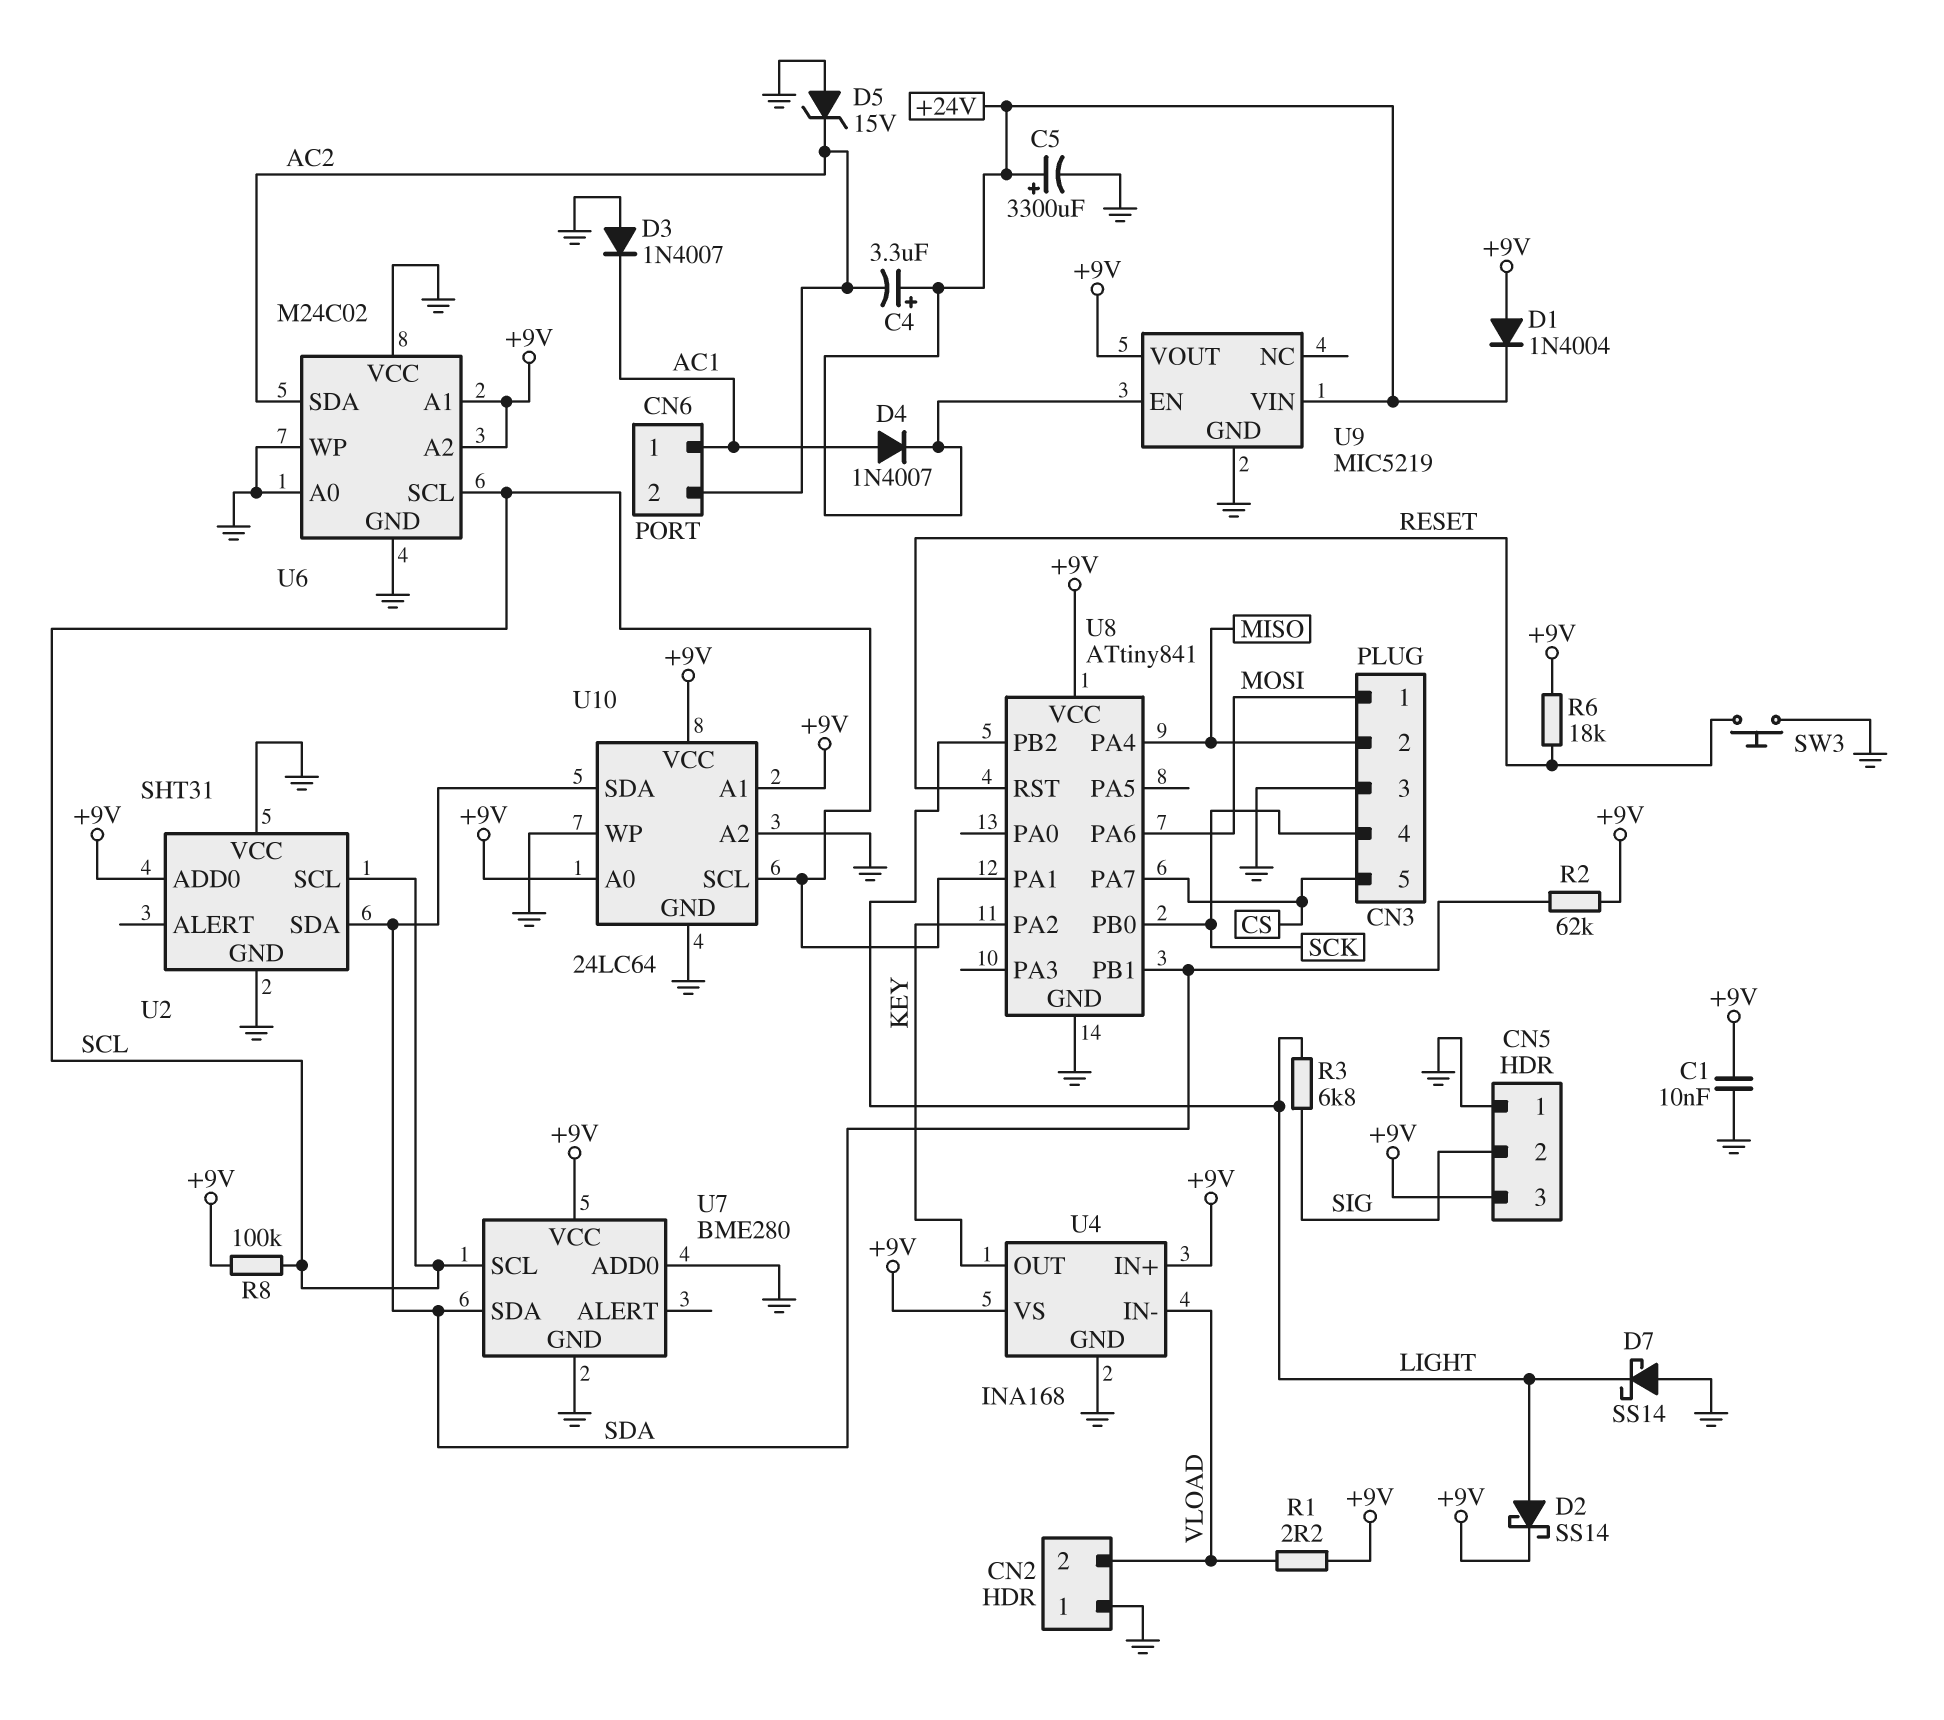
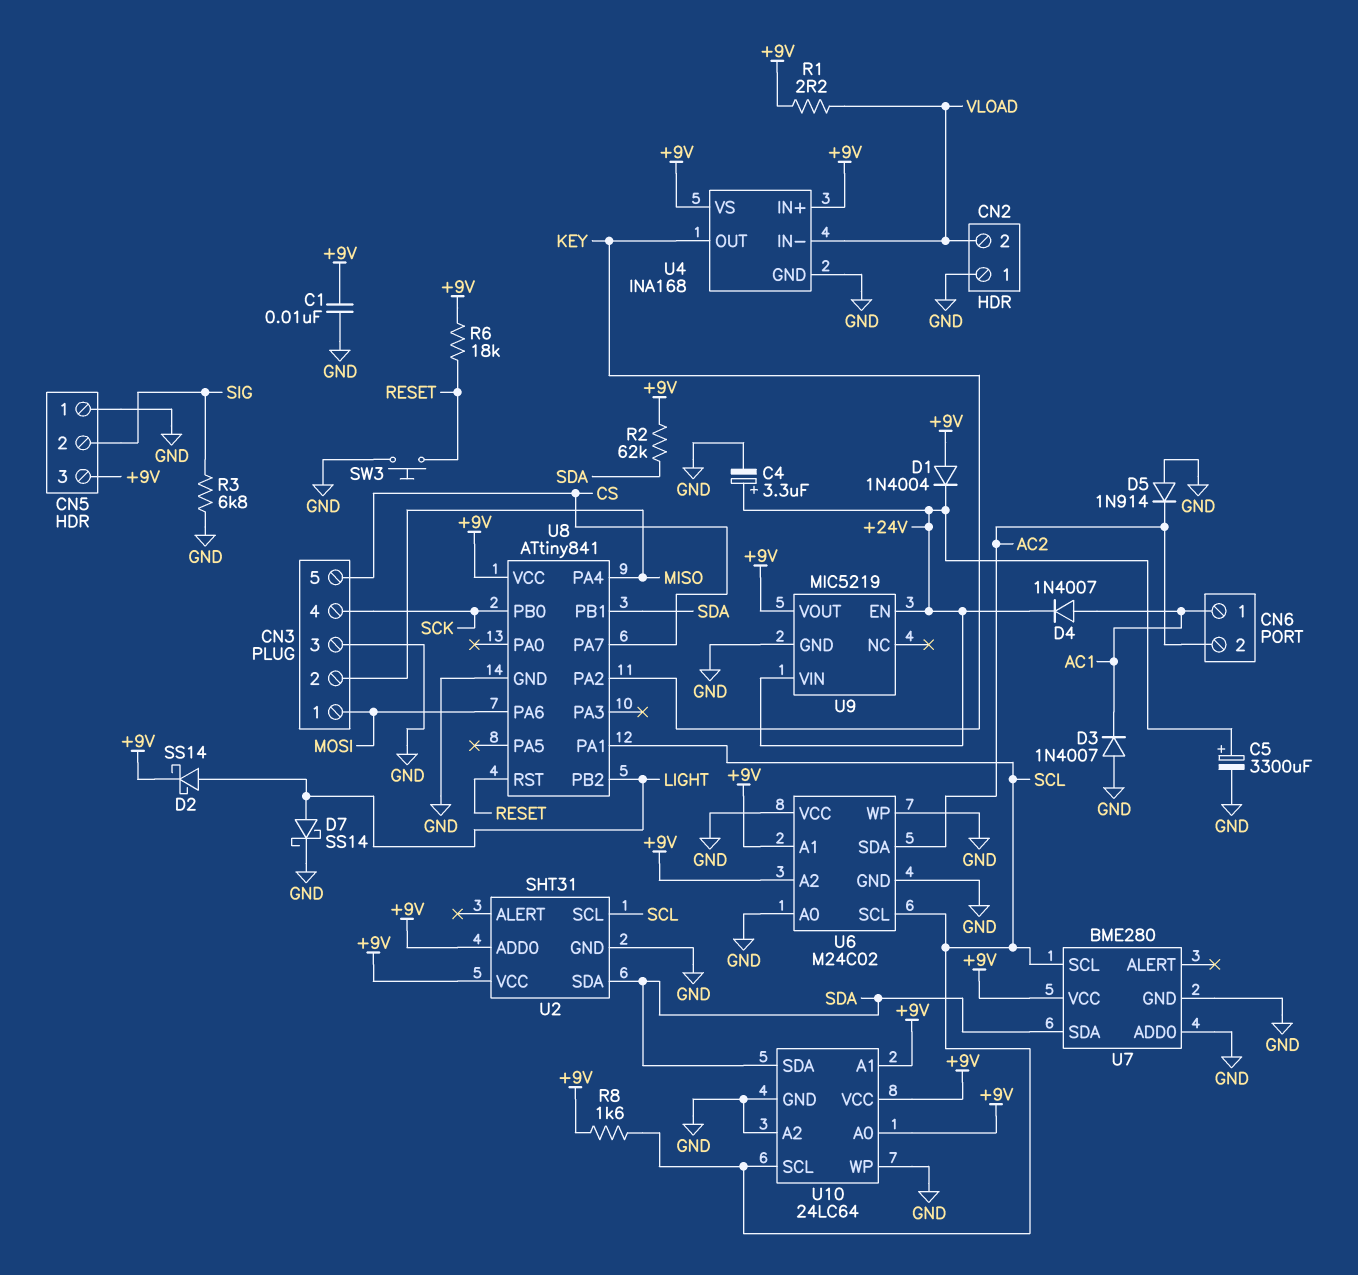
C4: 3.3uF (plus +24V, minus AC2) -> 3.3uF (plus +24V, minus GND)
D5: zener 15V (A GND, K AC2) -> diode 1N914 (A GND, K AC2)
D7: schottky SS14 (A GND, K LIGHT) -> schottky SS14 (A LIGHT, K GND)
R3: 6.8k (LIGHT, SIG) -> 6.8k (GND, SIG)
R8: 100k (+9V, SCL) -> 1.6k (+9V, SCL)
U2 pin VCC: GND -> +9V

